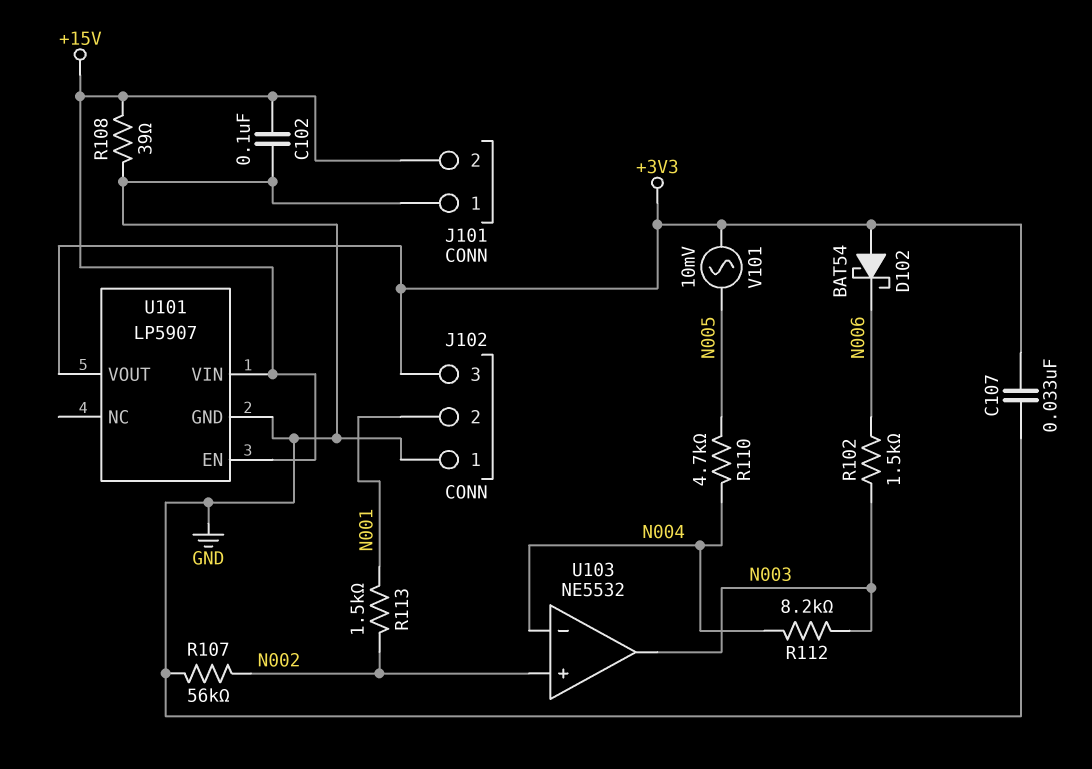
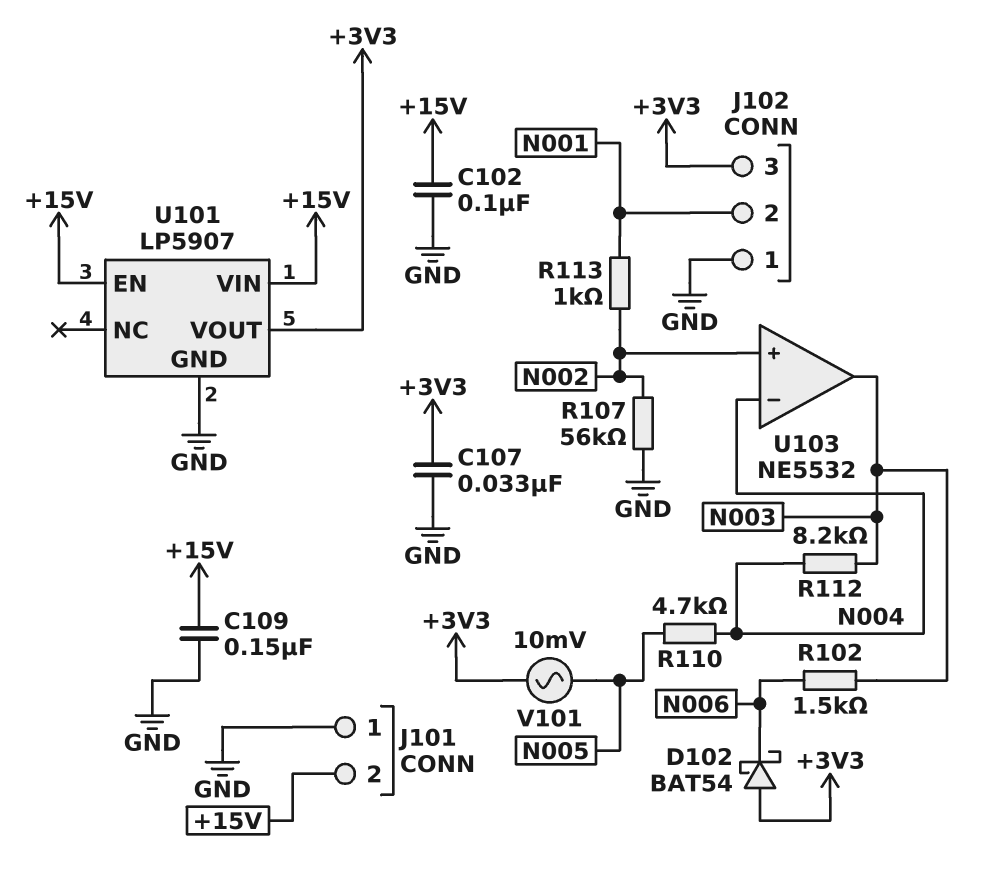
C109: none -> 150nF (+15V, GND)
R108: 39 (+15V, GND) -> none
R113: 1.5k (N001, N002) -> 1k (N001, N002)

